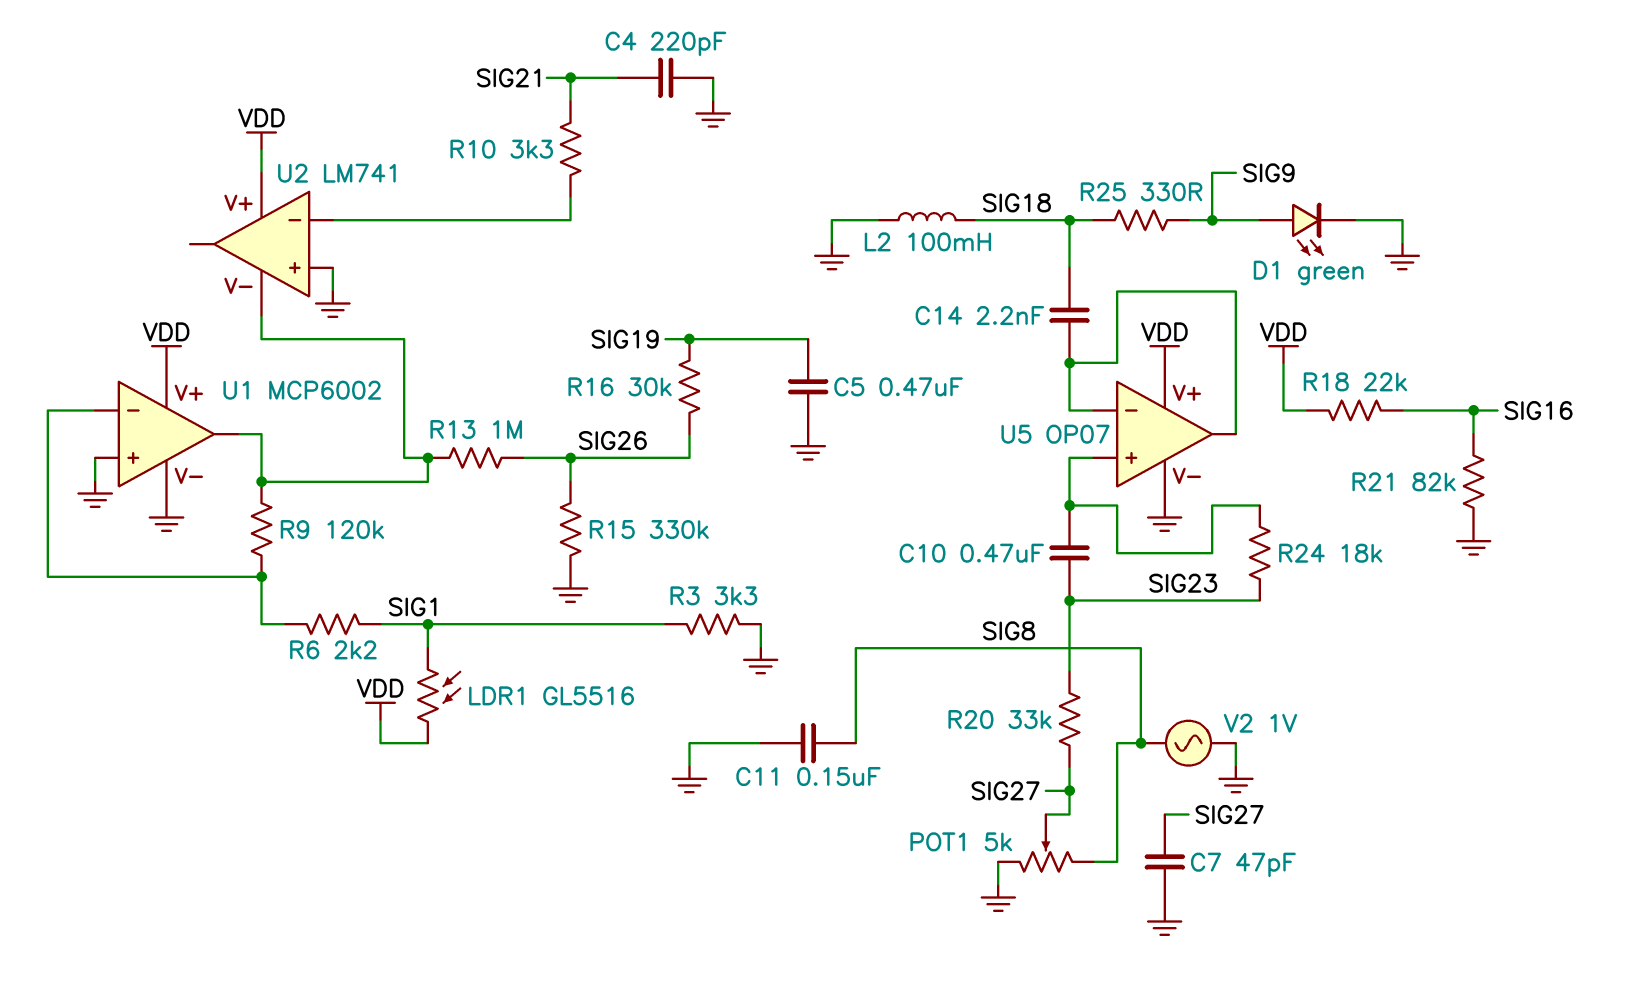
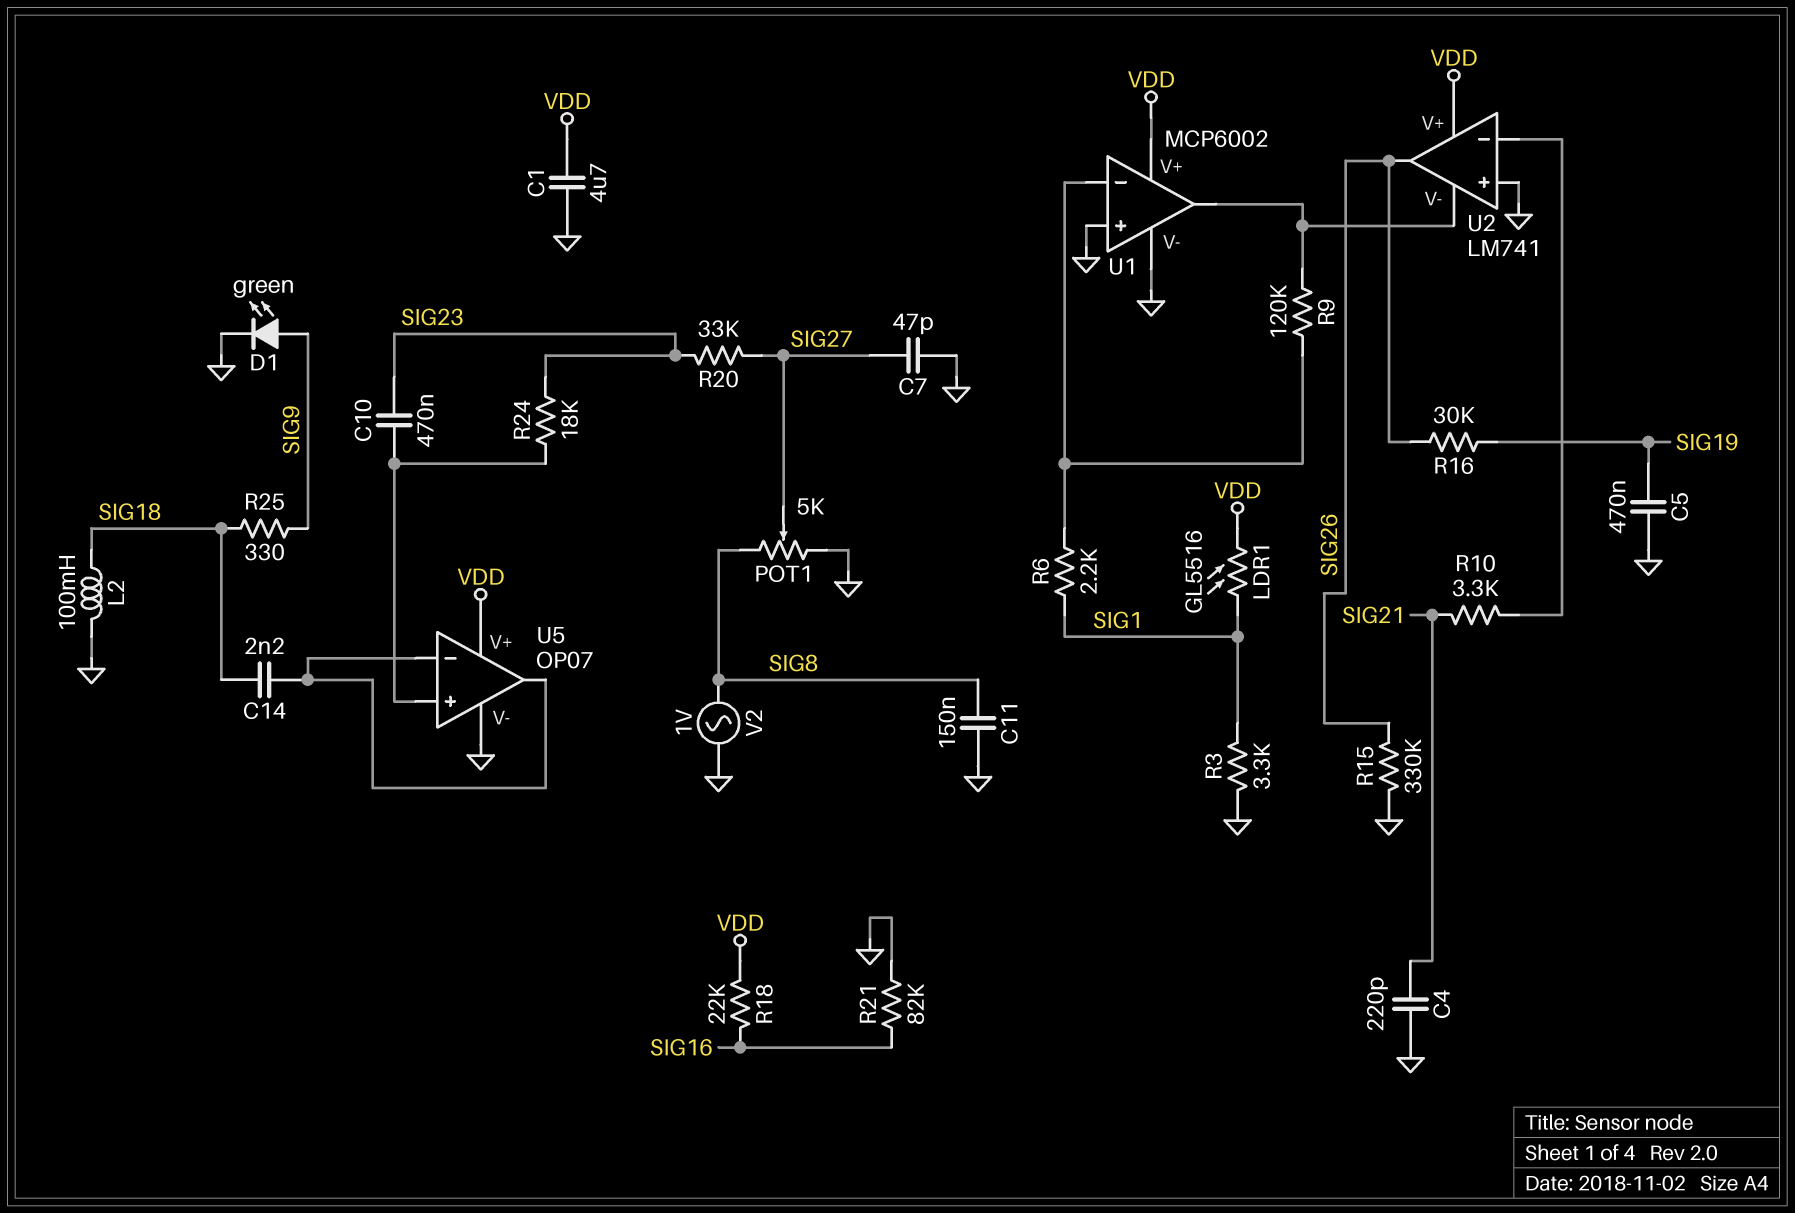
C1: none -> 4.7uF (GND, VDD)
R13: 1M (SIG26, U1/out) -> none
U2 pin out: none -> SIG26

